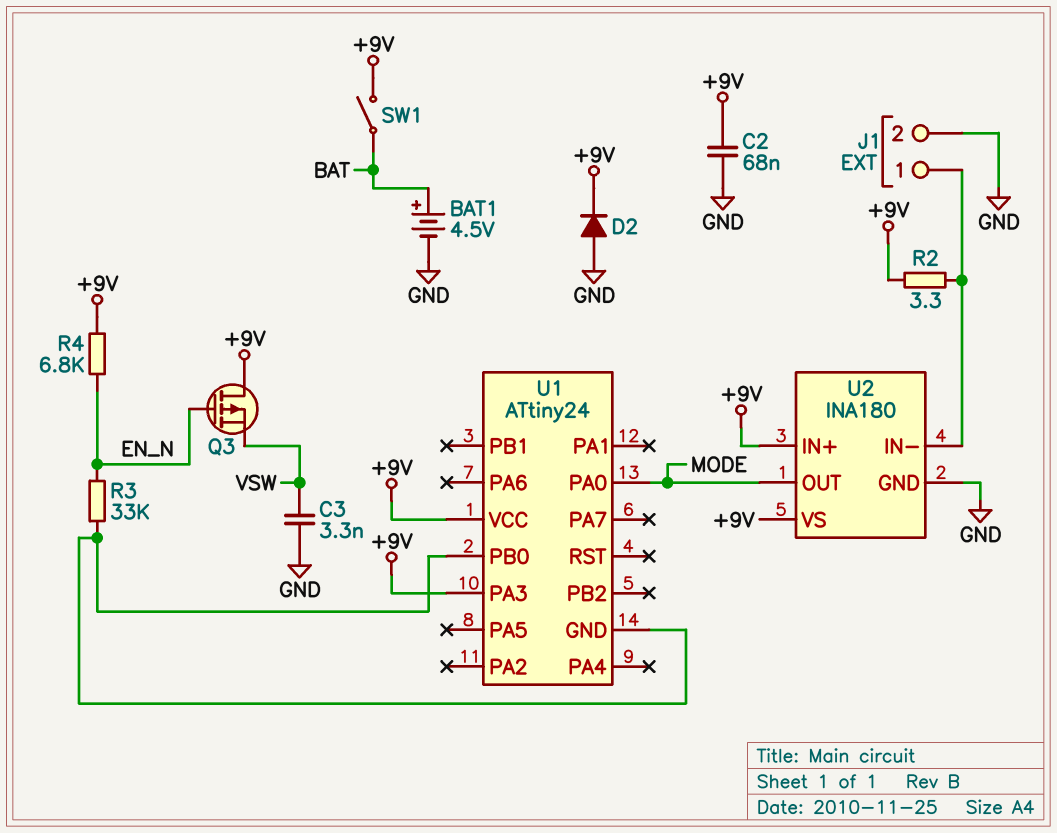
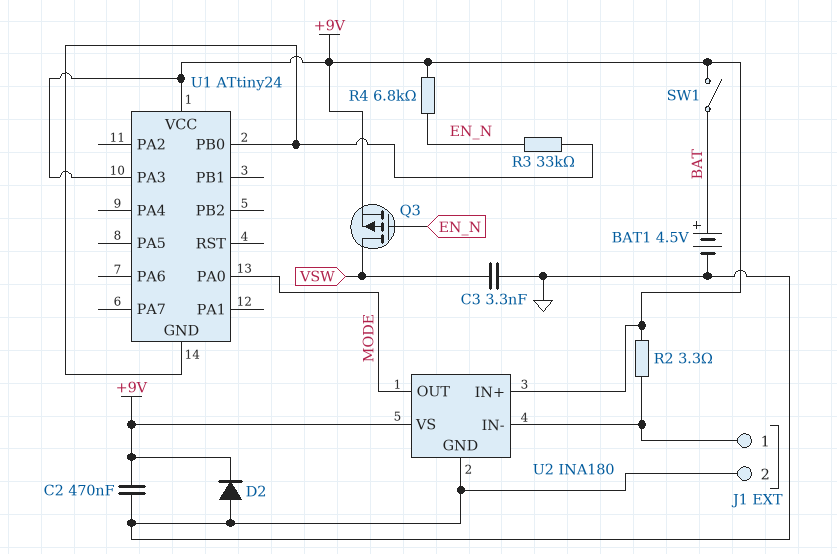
C2: 68nF (+9V, GND) -> 470nF (+9V, GND)
Q3: PMOS (G EN_N, D +9V, S VSW) -> PMOS (G EN_N, D VSW, S +9V)

